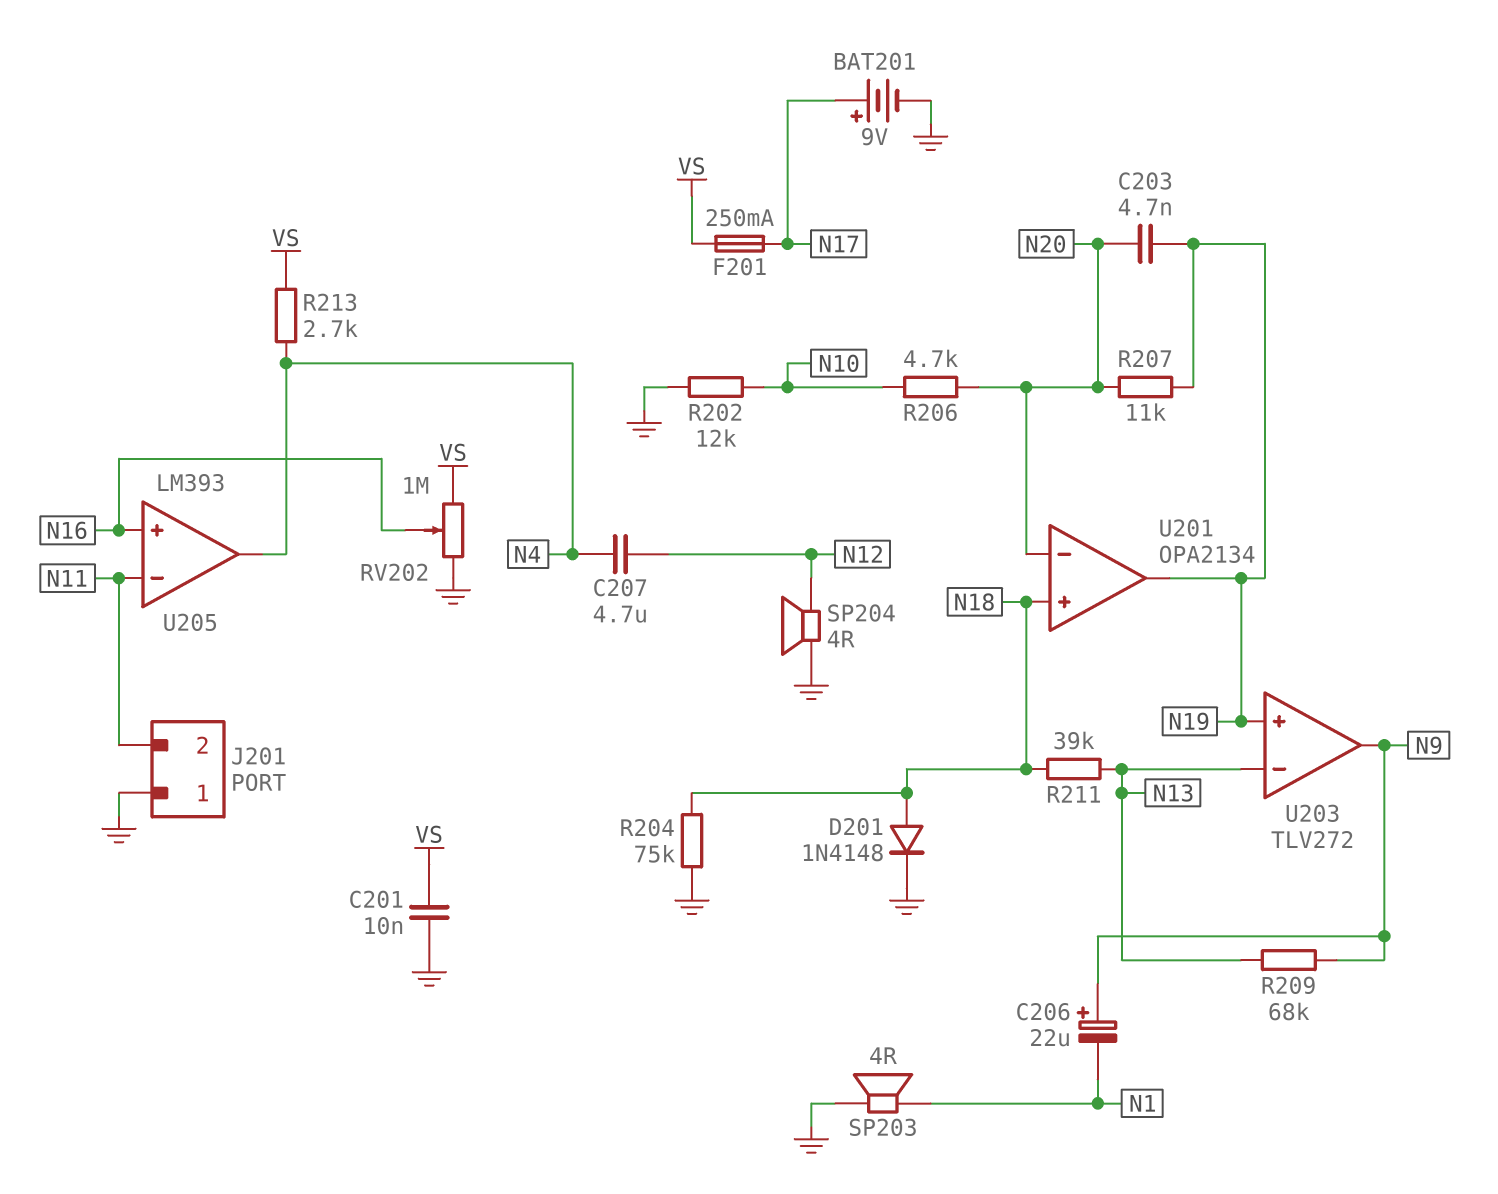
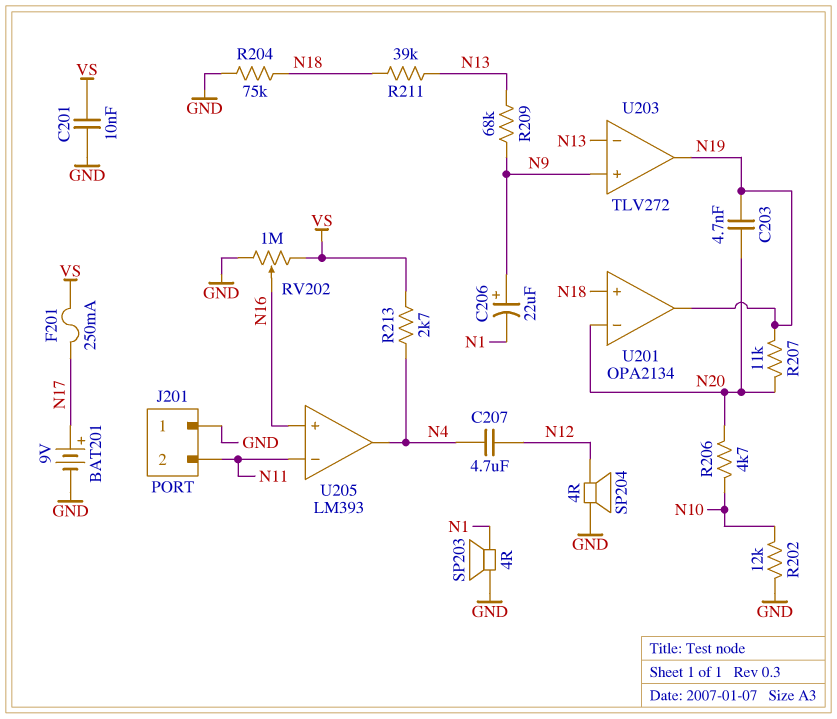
D201: diode 1N4148 (A N18, K GND) -> none
U203 pin in+: N19 -> N9
U203 pin out: N9 -> N19

